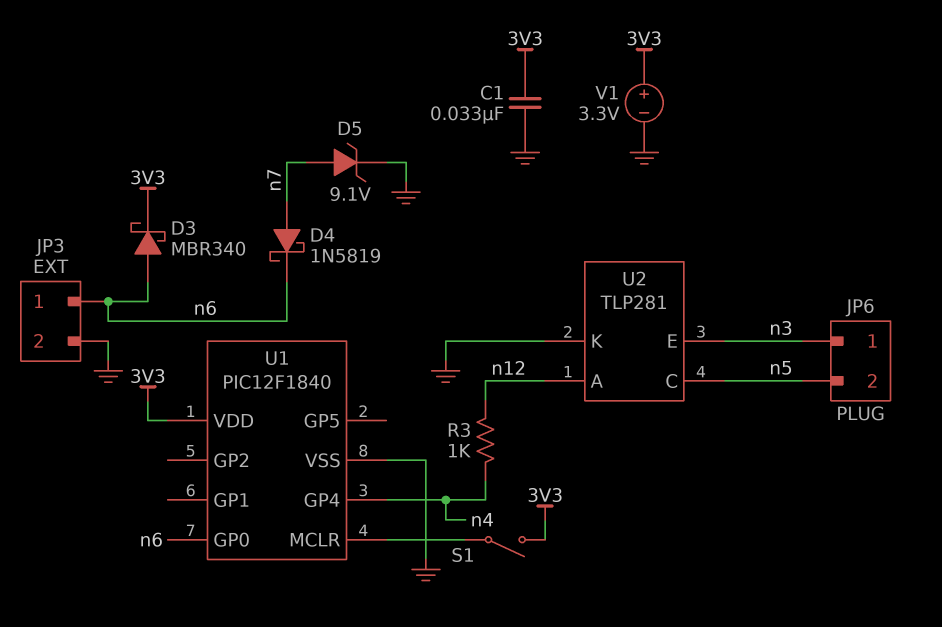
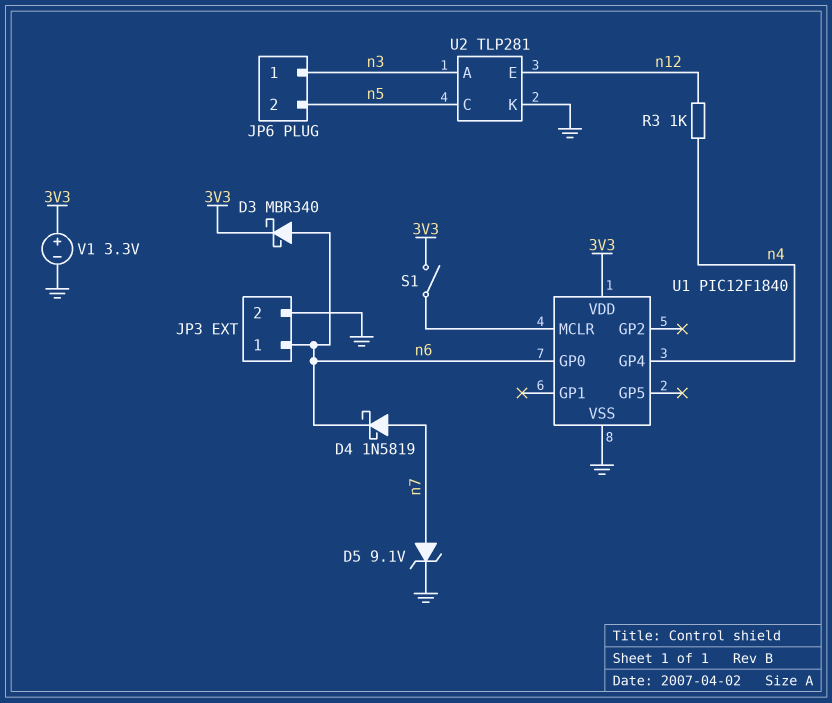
C1: 33nF (3V3, GND) -> none
U2 pin A: n12 -> n3
U2 pin E: n3 -> n12

